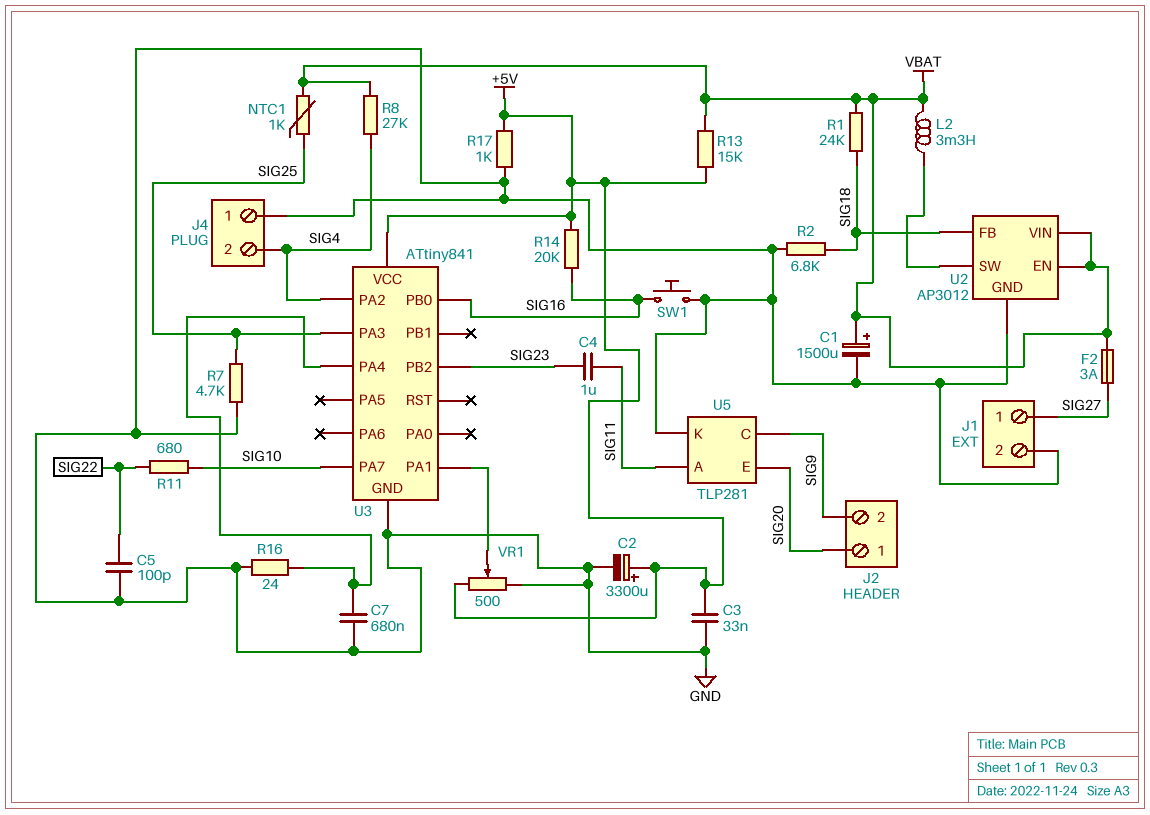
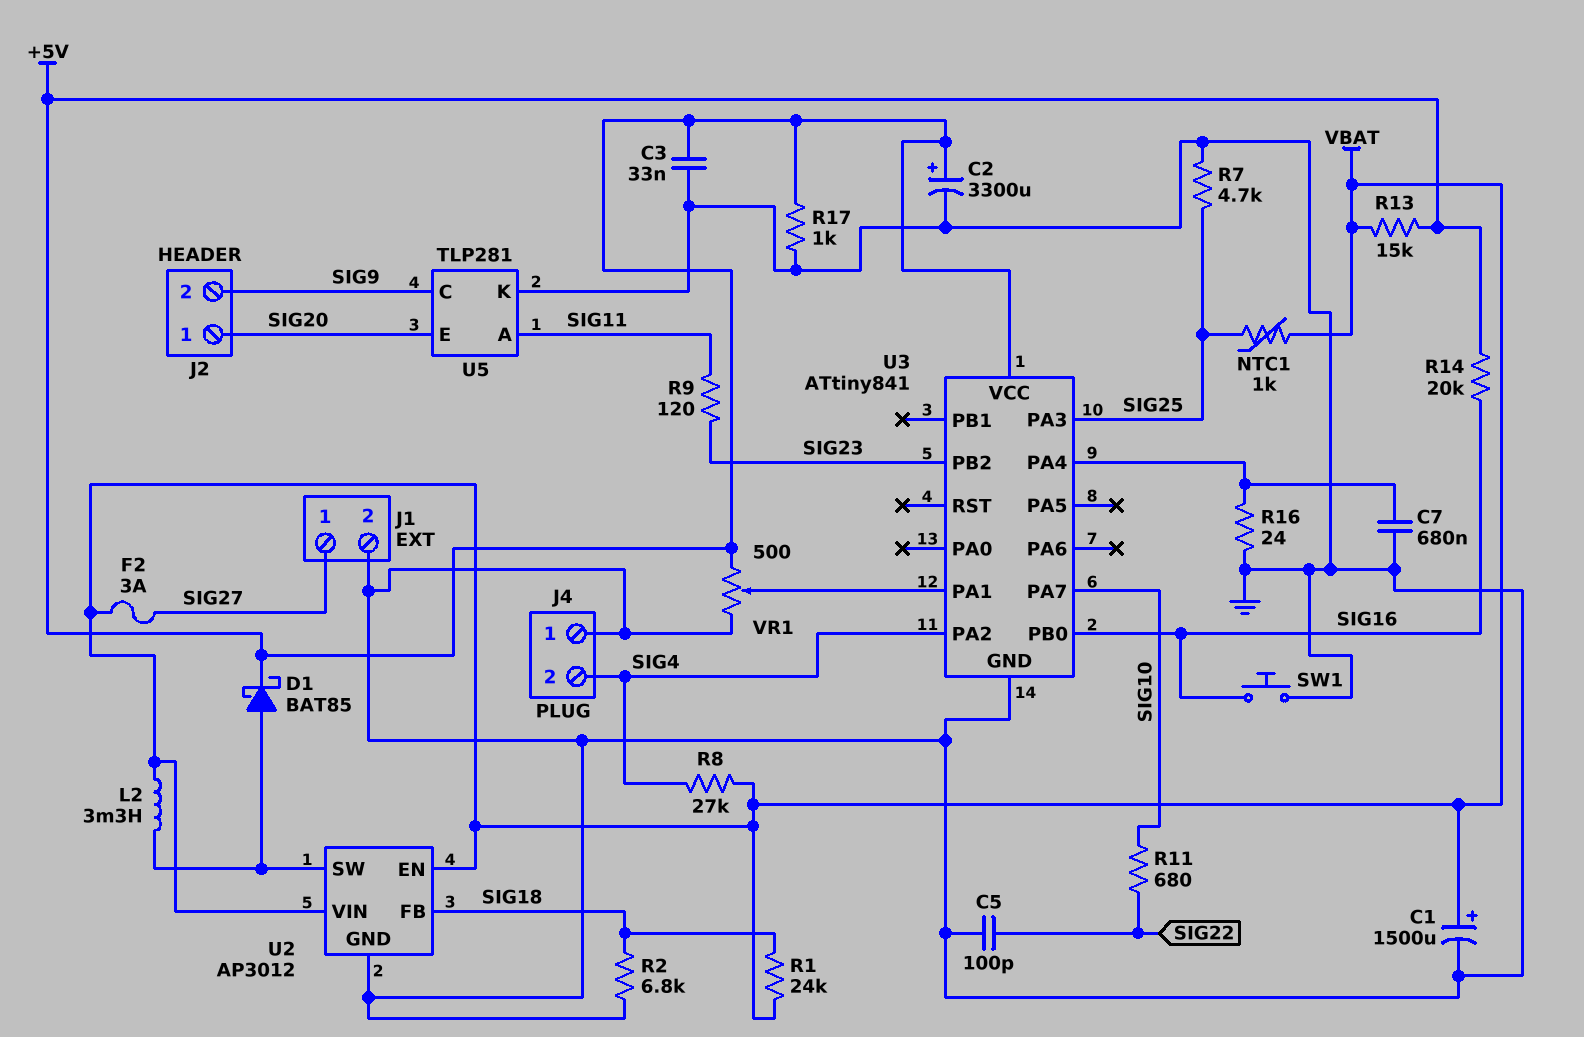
C4: 1uF (SIG11, SIG23) -> none
D1: none -> schottky BAT85 (A U2/SW, K +5V)
R9: none -> 120 (SIG11, SIG23)

